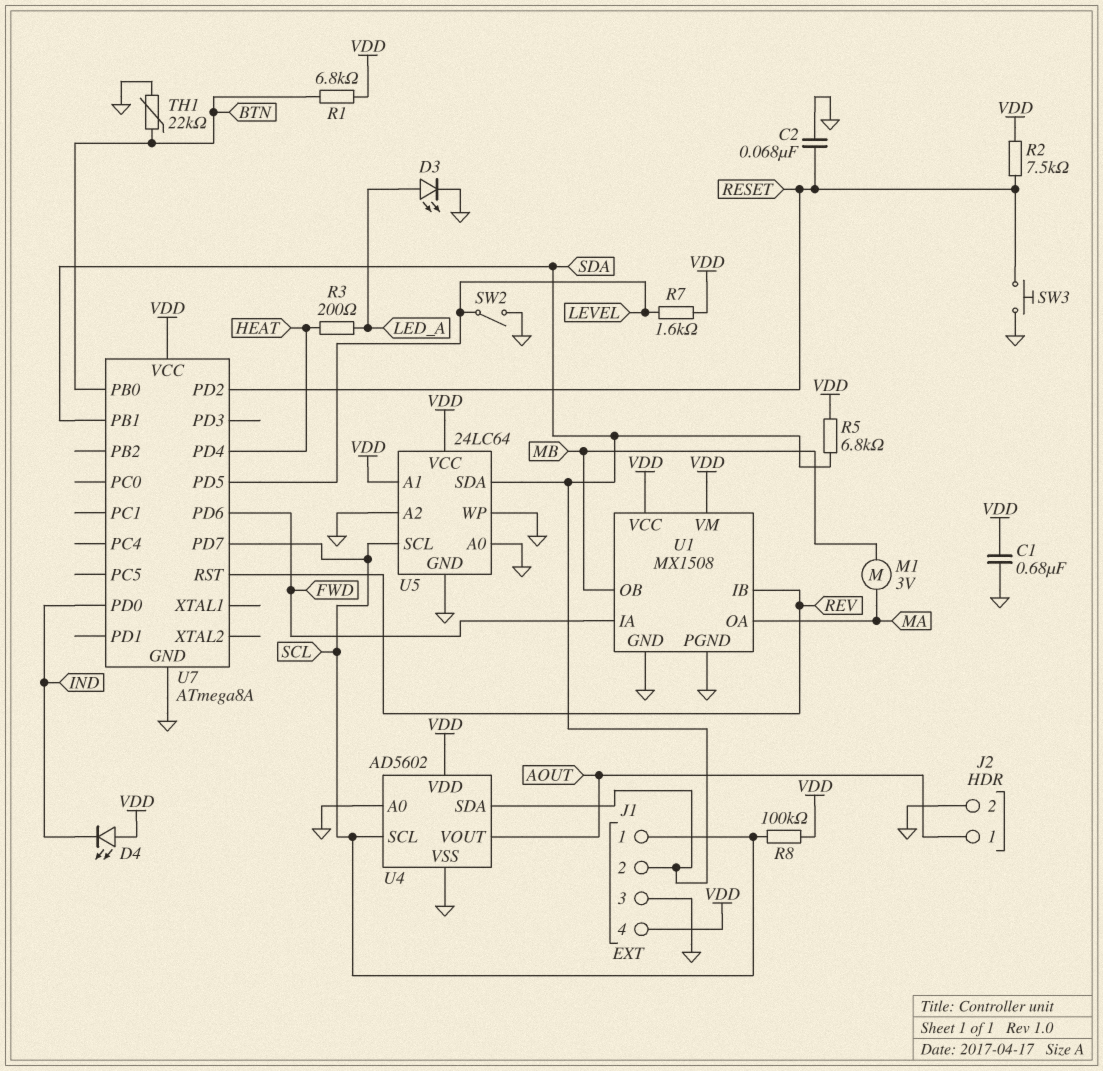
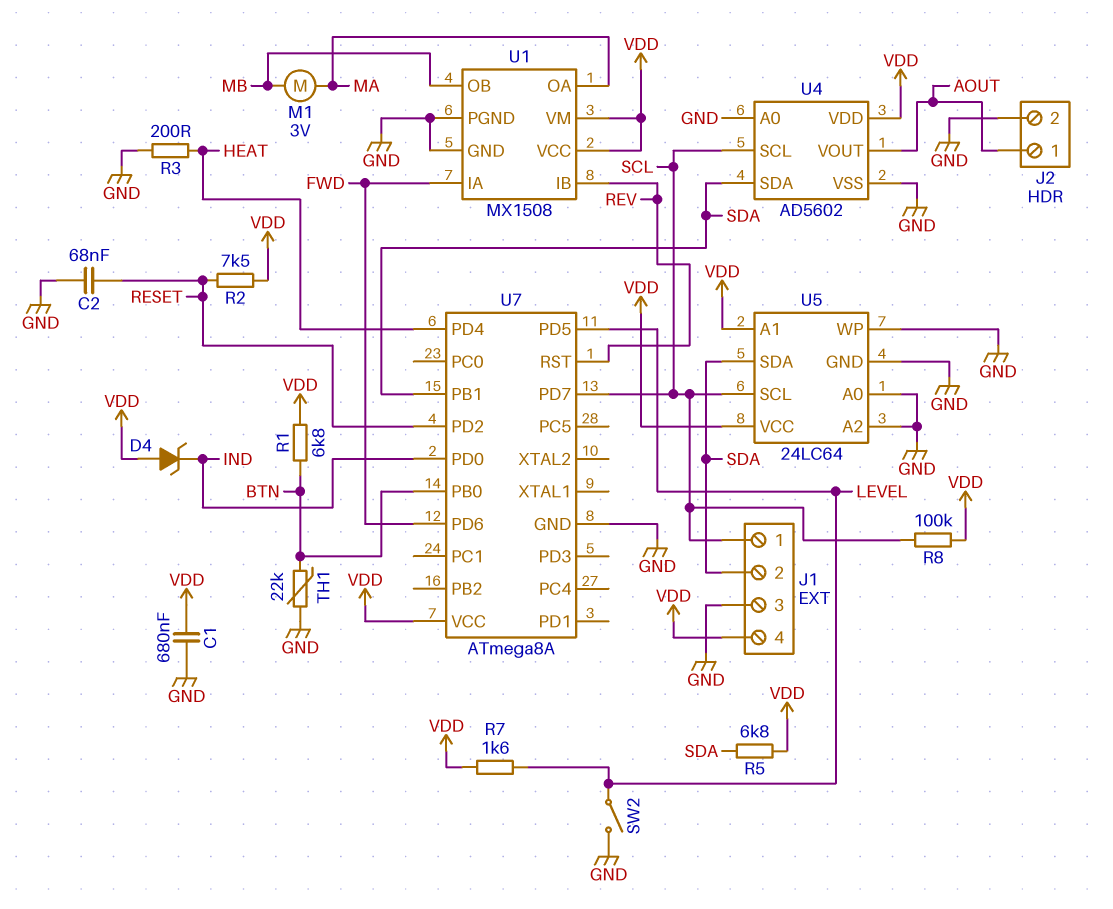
D3: LED (A LED_A, K GND) -> none
D4: LED (A VDD, K IND) -> zener (A VDD, K IND)
R3: 200 (HEAT, LED_A) -> 200 (GND, HEAT)
SW3: button (GND, RESET) -> none

